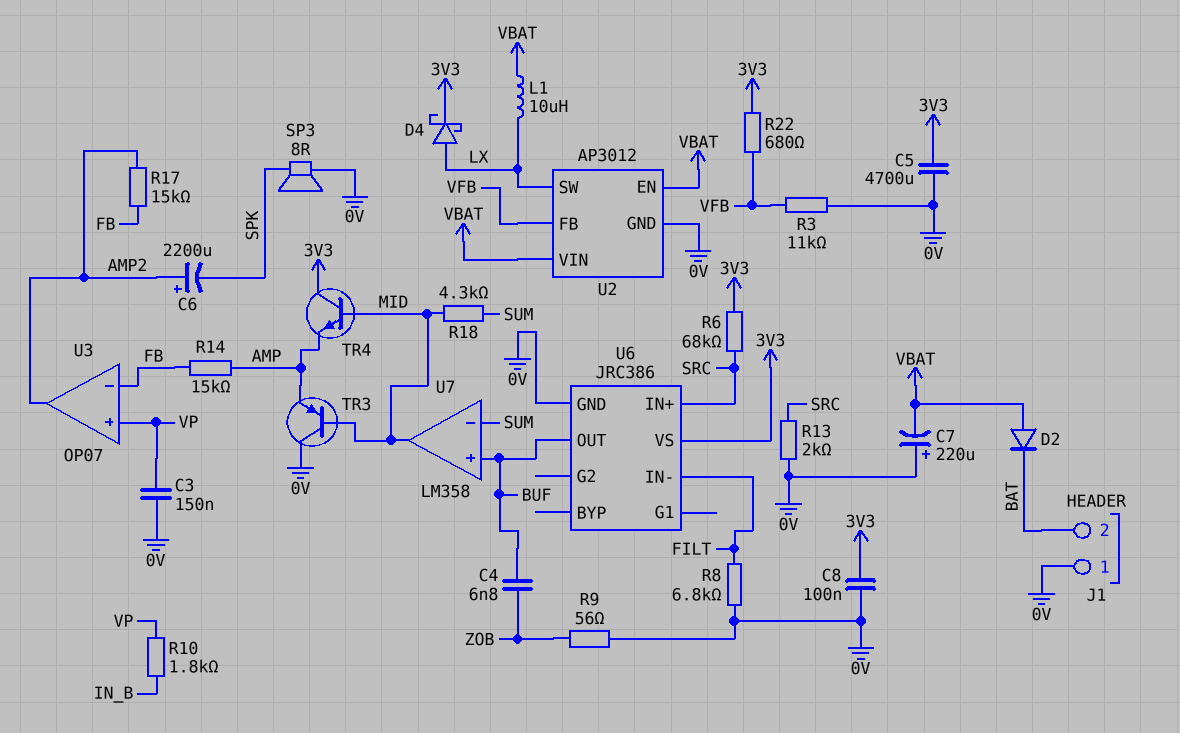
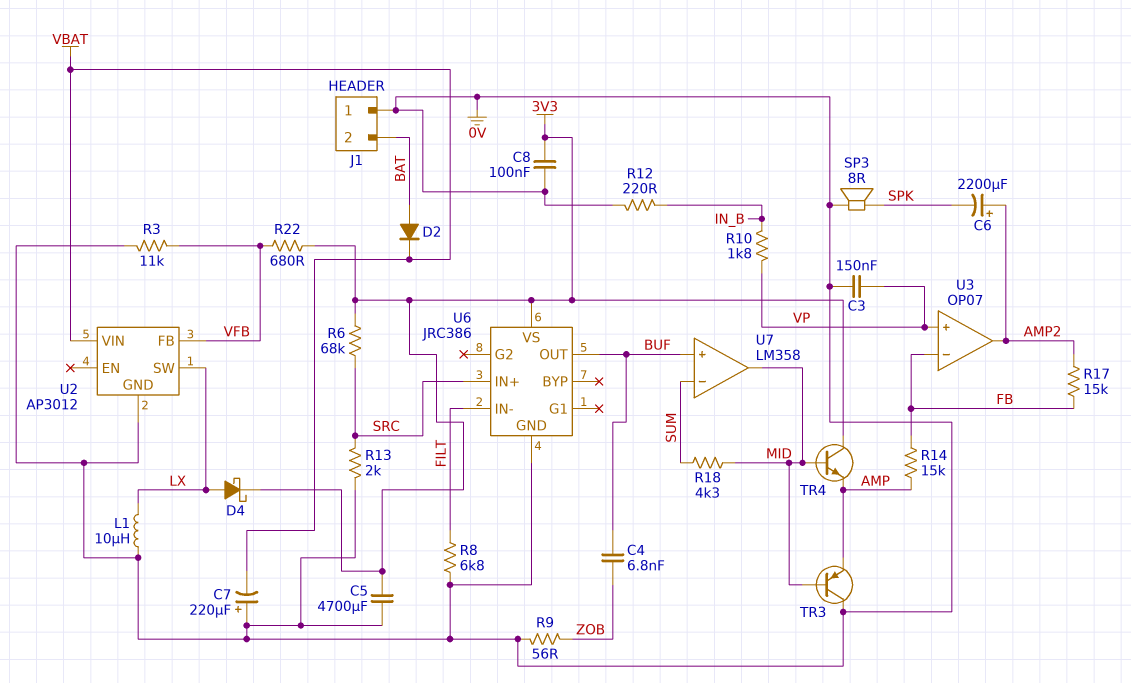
D2: diode (A VBAT, K BAT) -> diode (A BAT, K VBAT)
L1: 10uH (LX, VBAT) -> 10uH (0V, LX)
R12: none -> 220 (0V, IN_B)
U2 pin EN: VBAT -> none

